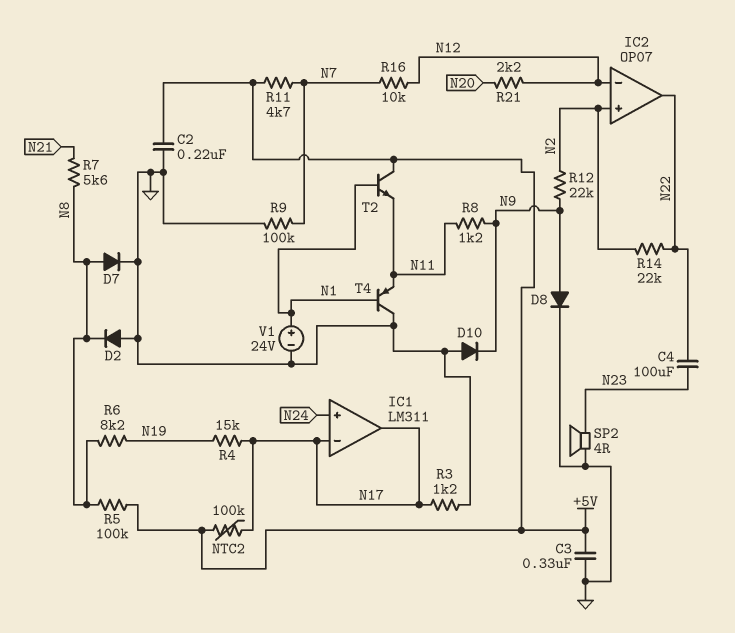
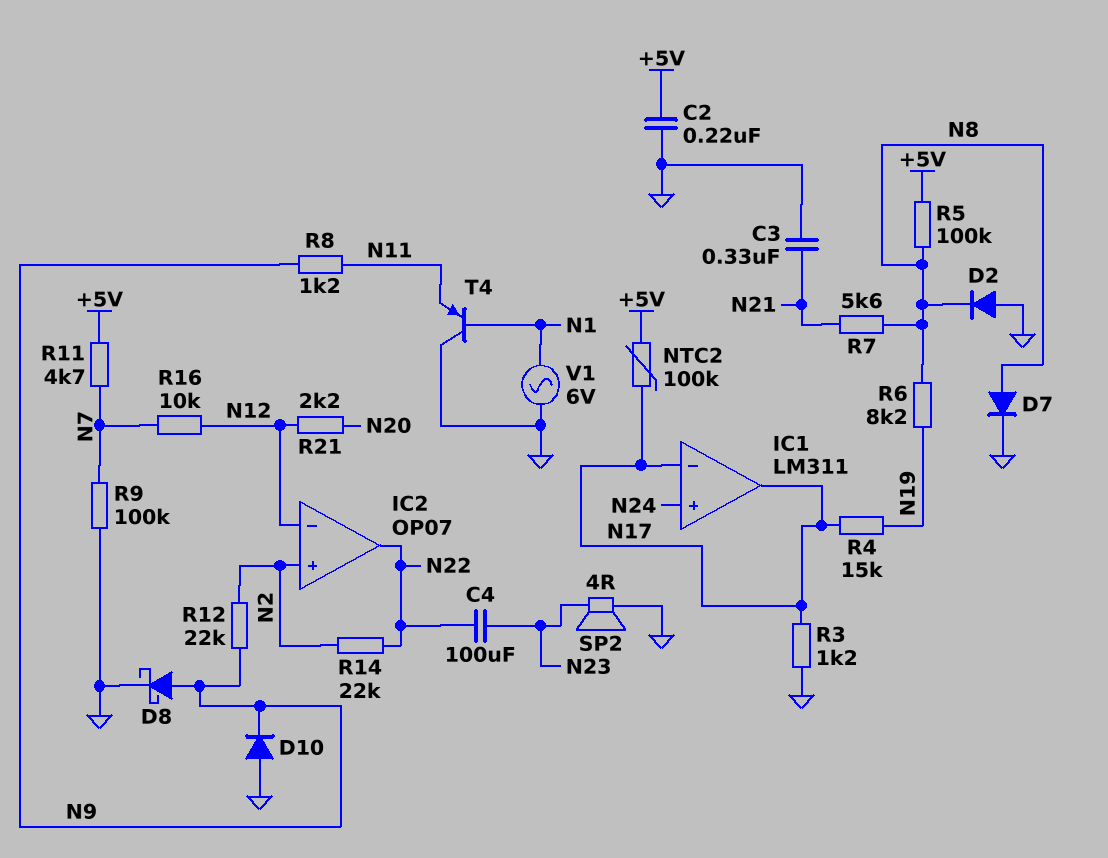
C3: 330nF (+5V, GND) -> 330nF (GND, N21)
D8: diode (A N9, K GND) -> schottky (A N9, K GND)
T2: NPN (B N1, C +5V, E N11) -> none
V1: 24V (plus N1, minus GND) -> AC 6V (GND, N1)

